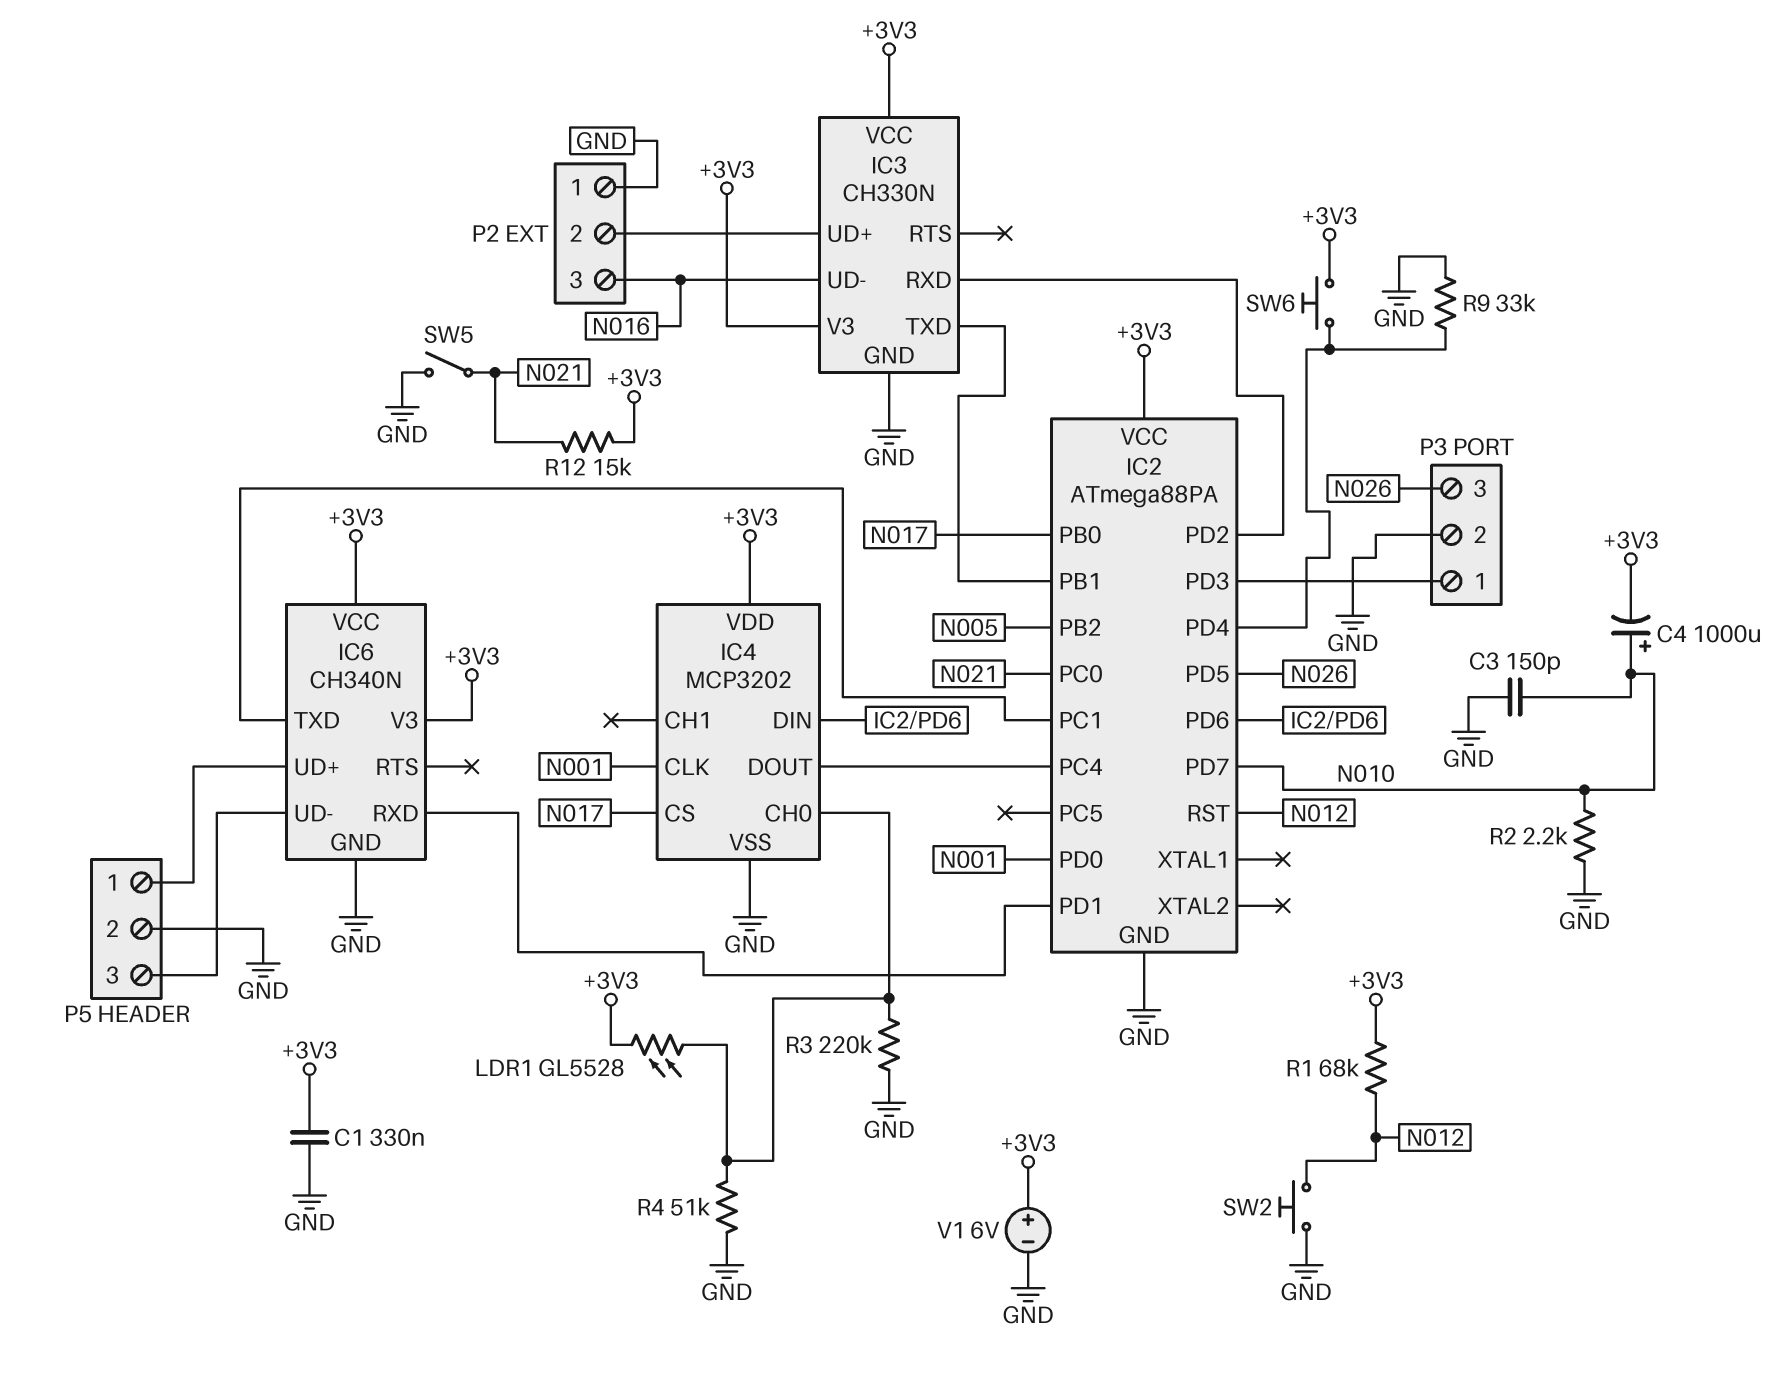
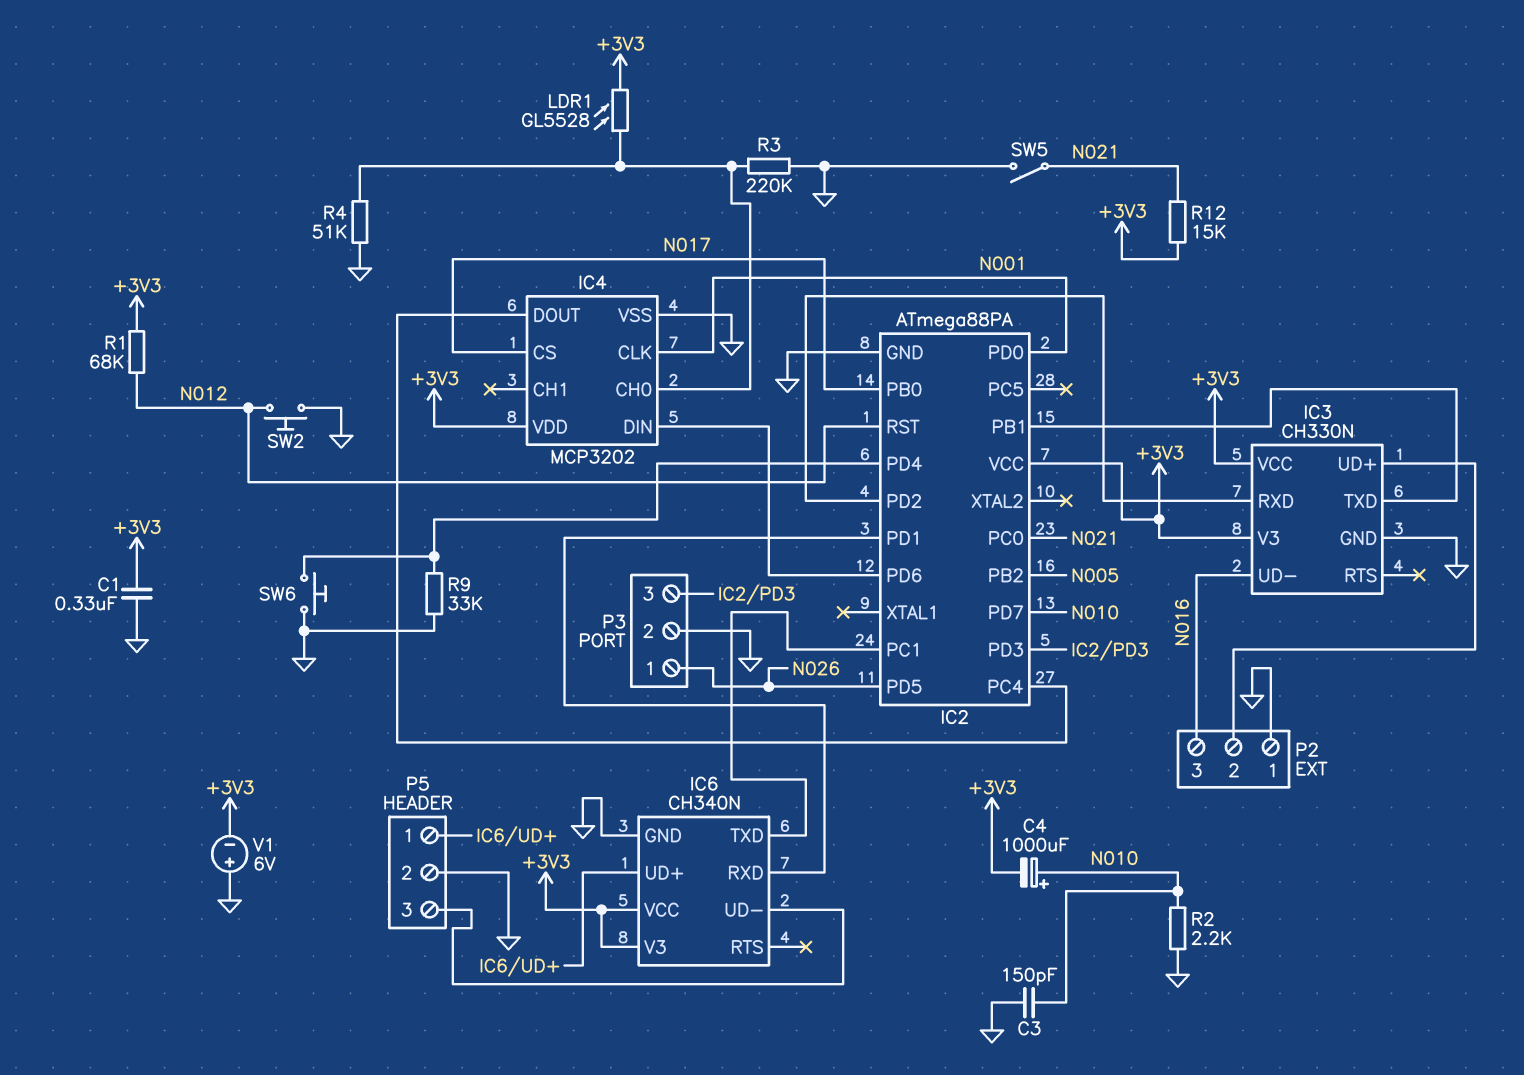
P3 pin 1: IC2/PD3 -> N026
P3 pin 3: N026 -> IC2/PD3
SW6: button (+3V3, IC2/PD4) -> button (GND, IC2/PD4)
V1: 6V (plus +3V3, minus GND) -> 6V (plus GND, minus +3V3)

